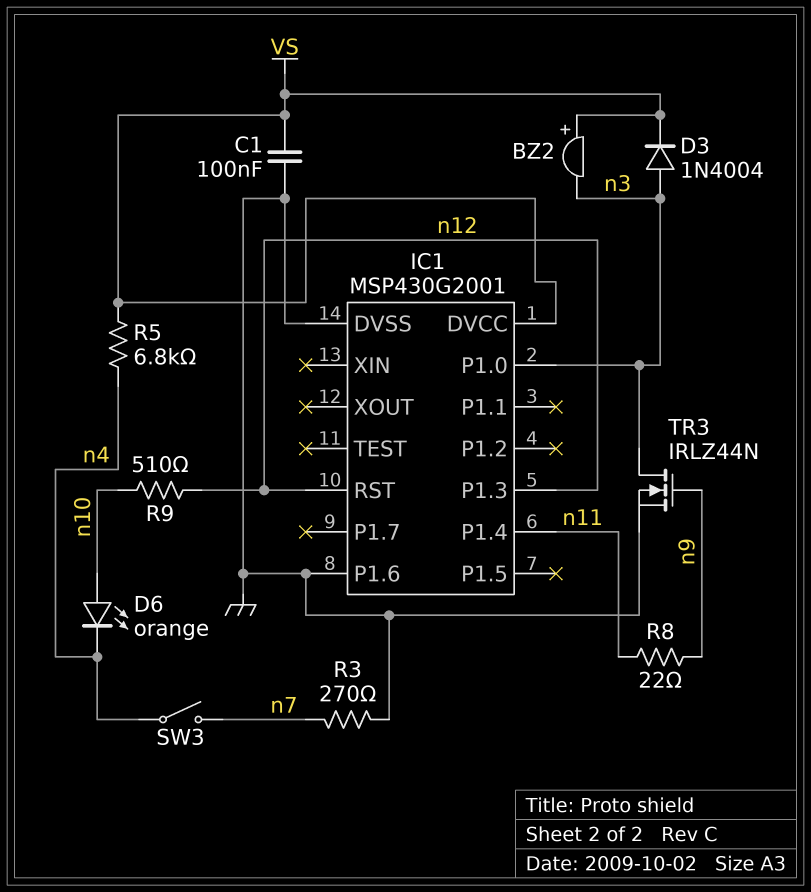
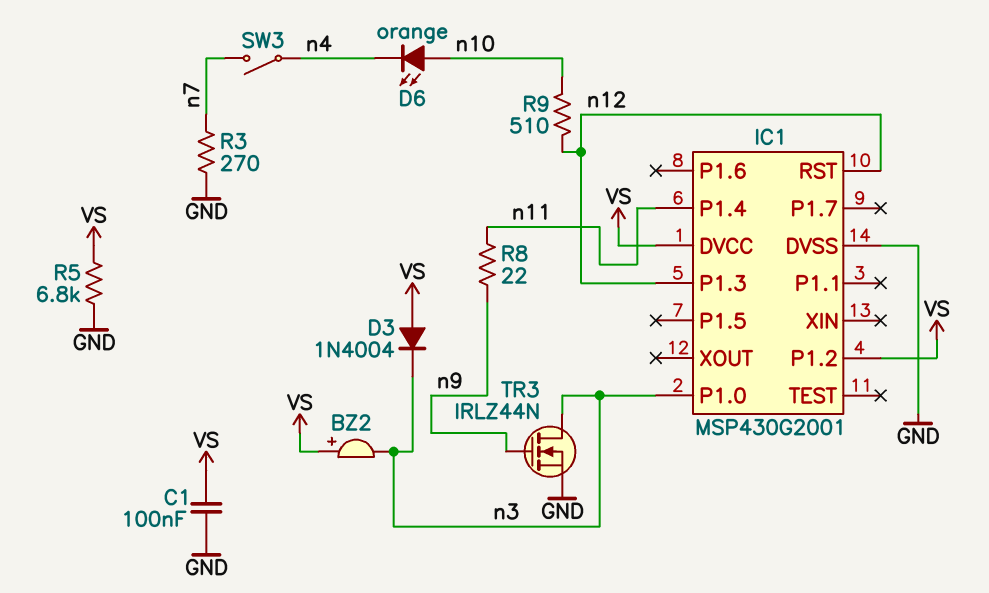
D3: diode 1N4004 (A n3, K VS) -> diode 1N4004 (A VS, K n3)
IC1 pin P1.2: none -> VS
IC1 pin P1.6: GND -> none
R5: 6.8k (VS, n4) -> 6.8k (GND, VS)

